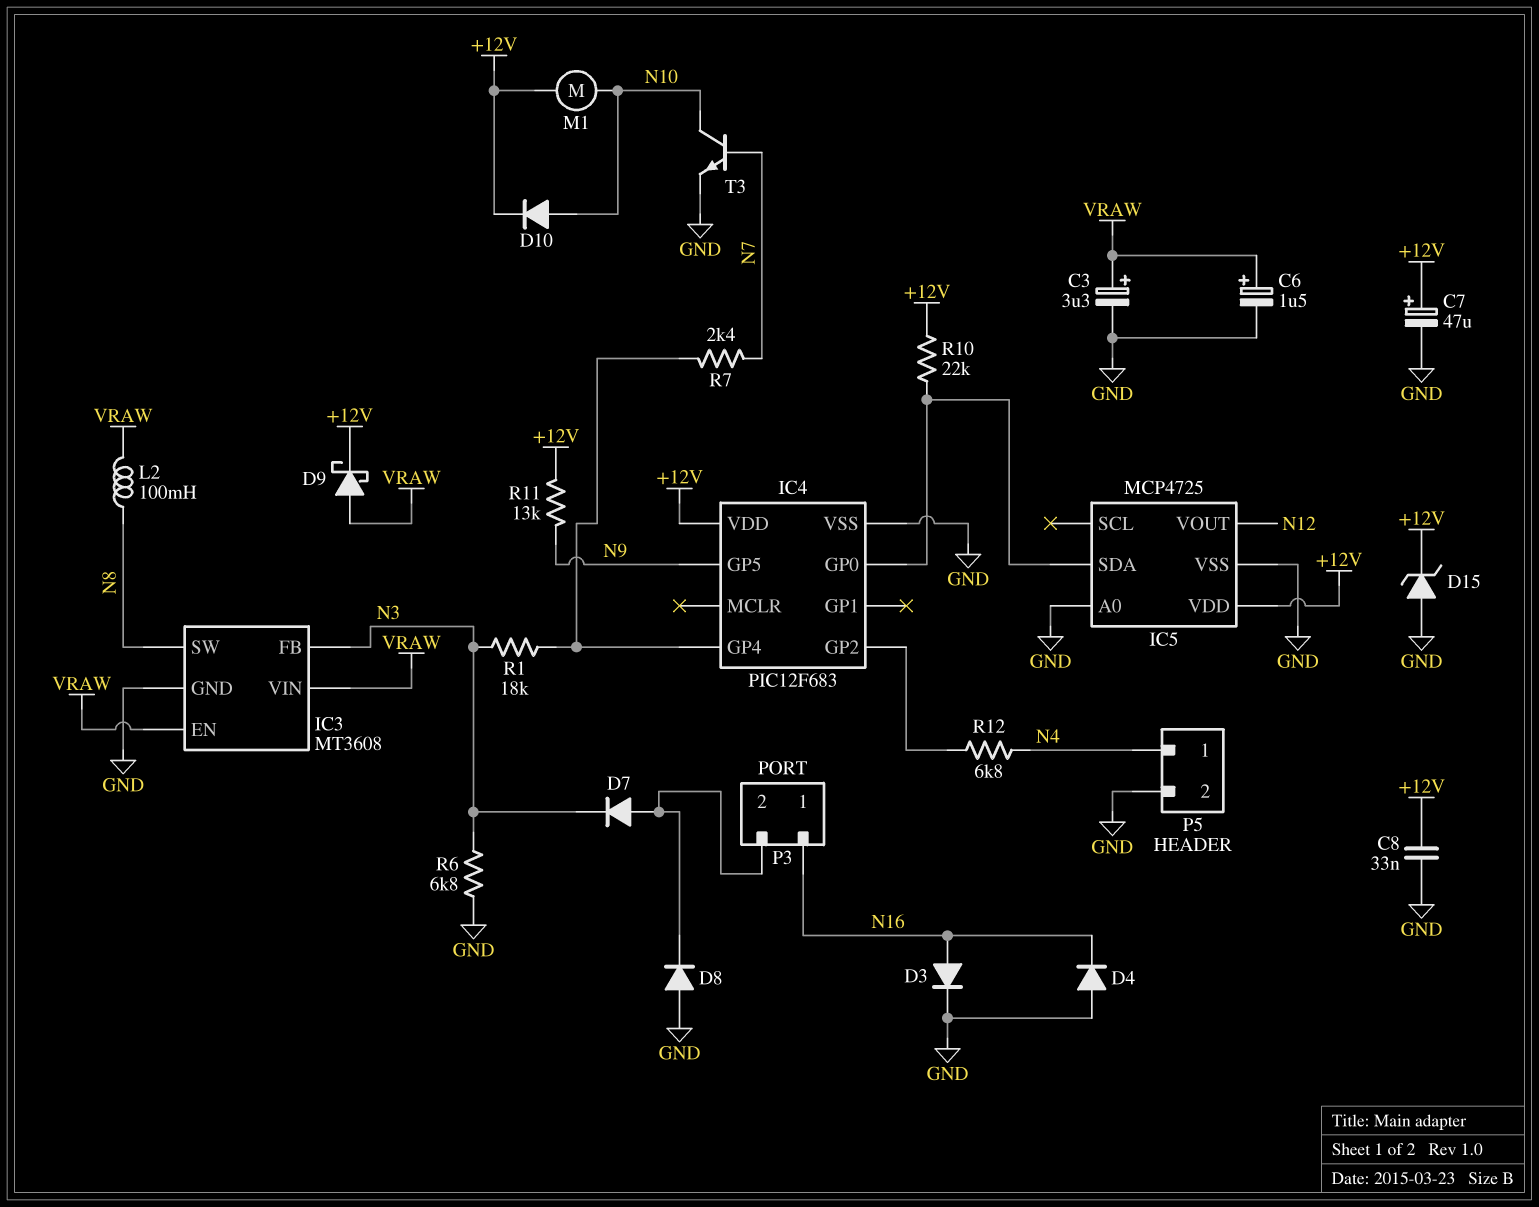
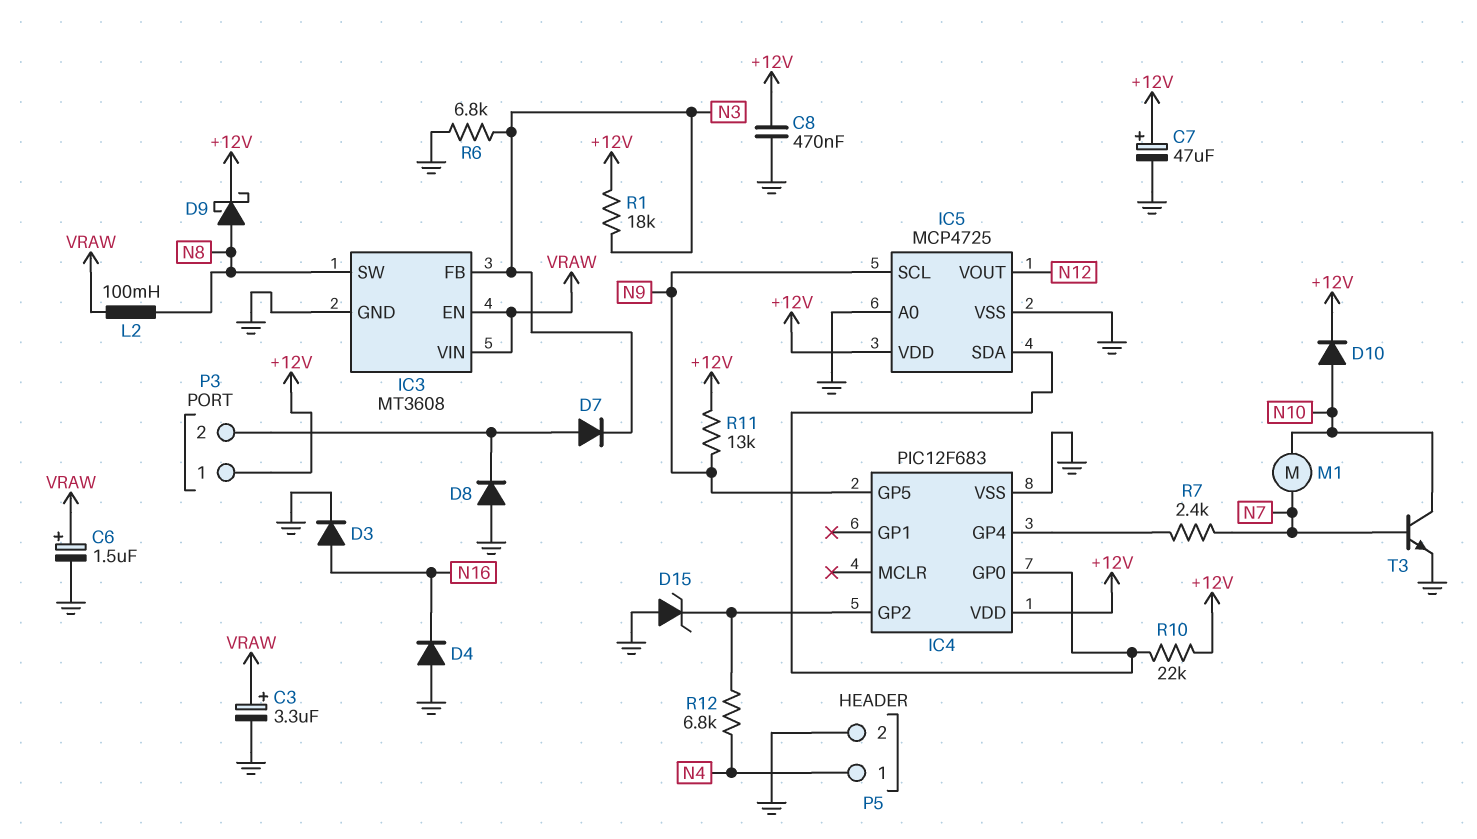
C8: 33nF (+12V, GND) -> 470nF (+12V, GND)
D9: schottky (A VRAW, K +12V) -> schottky (A N8, K +12V)
D15: zener (A GND, K +12V) -> zener (A GND, K IC4/GP2)
IC5 pin SCL: none -> N9
M1: motor (+12V, N10) -> motor (N7, N10)
P3 pin 1: N16 -> +12V
R1: 18k (IC4/GP4, N3) -> 18k (+12V, N3)

